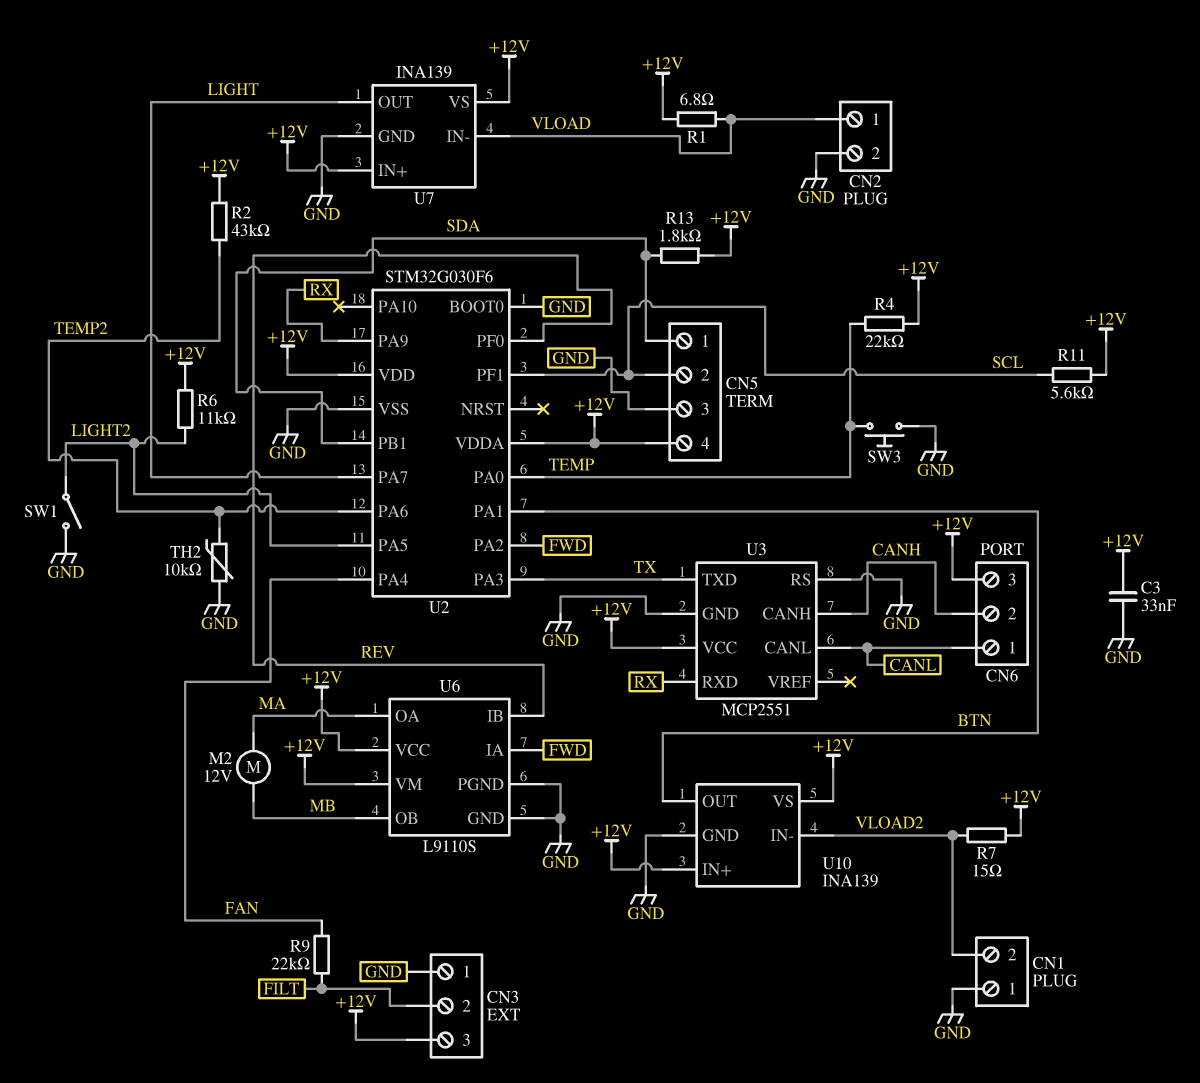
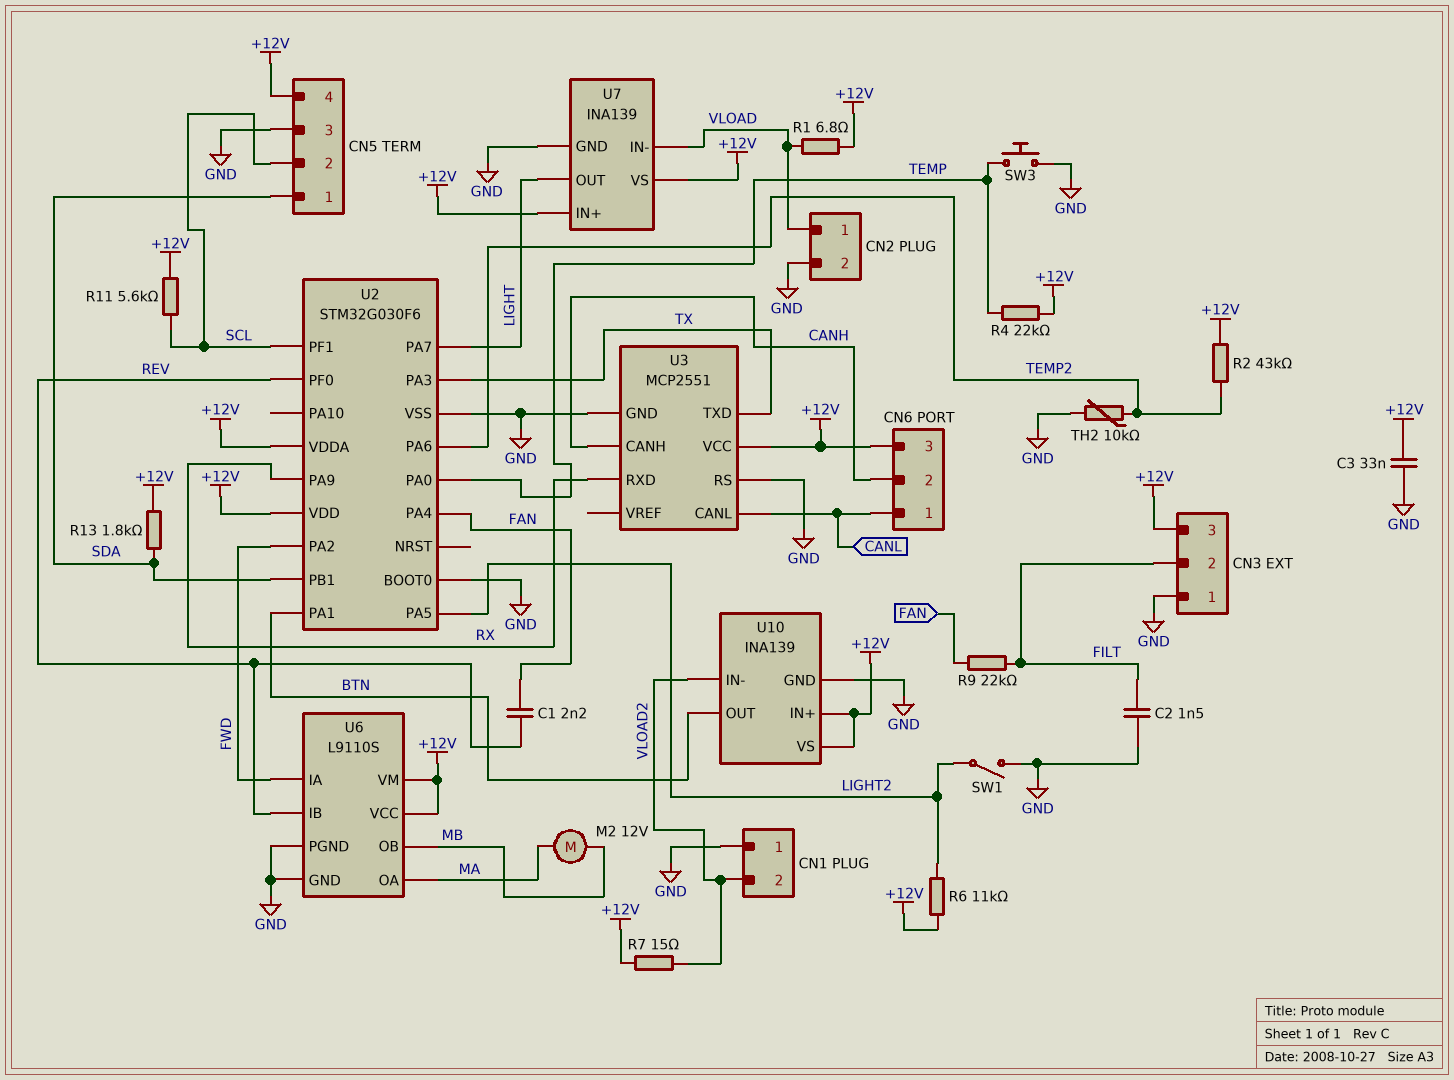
C1: none -> 2.2nF (FAN, REV)
C2: none -> 1.5nF (FILT, GND)

